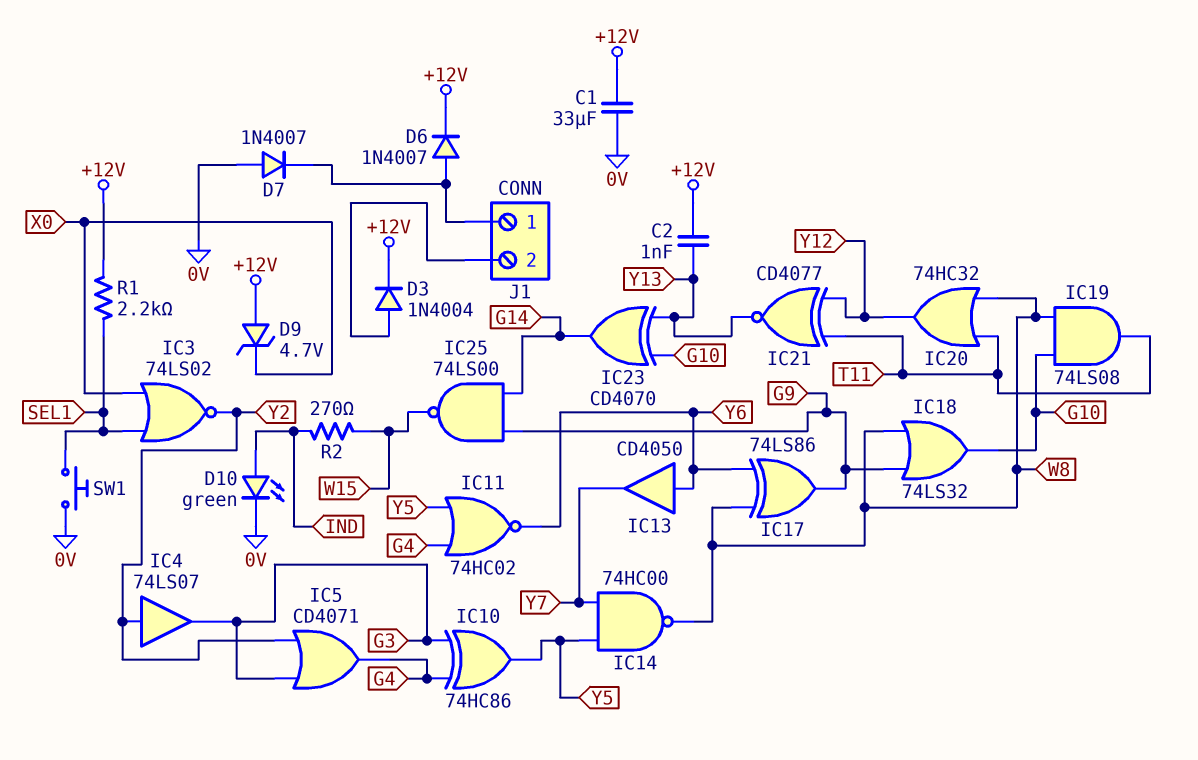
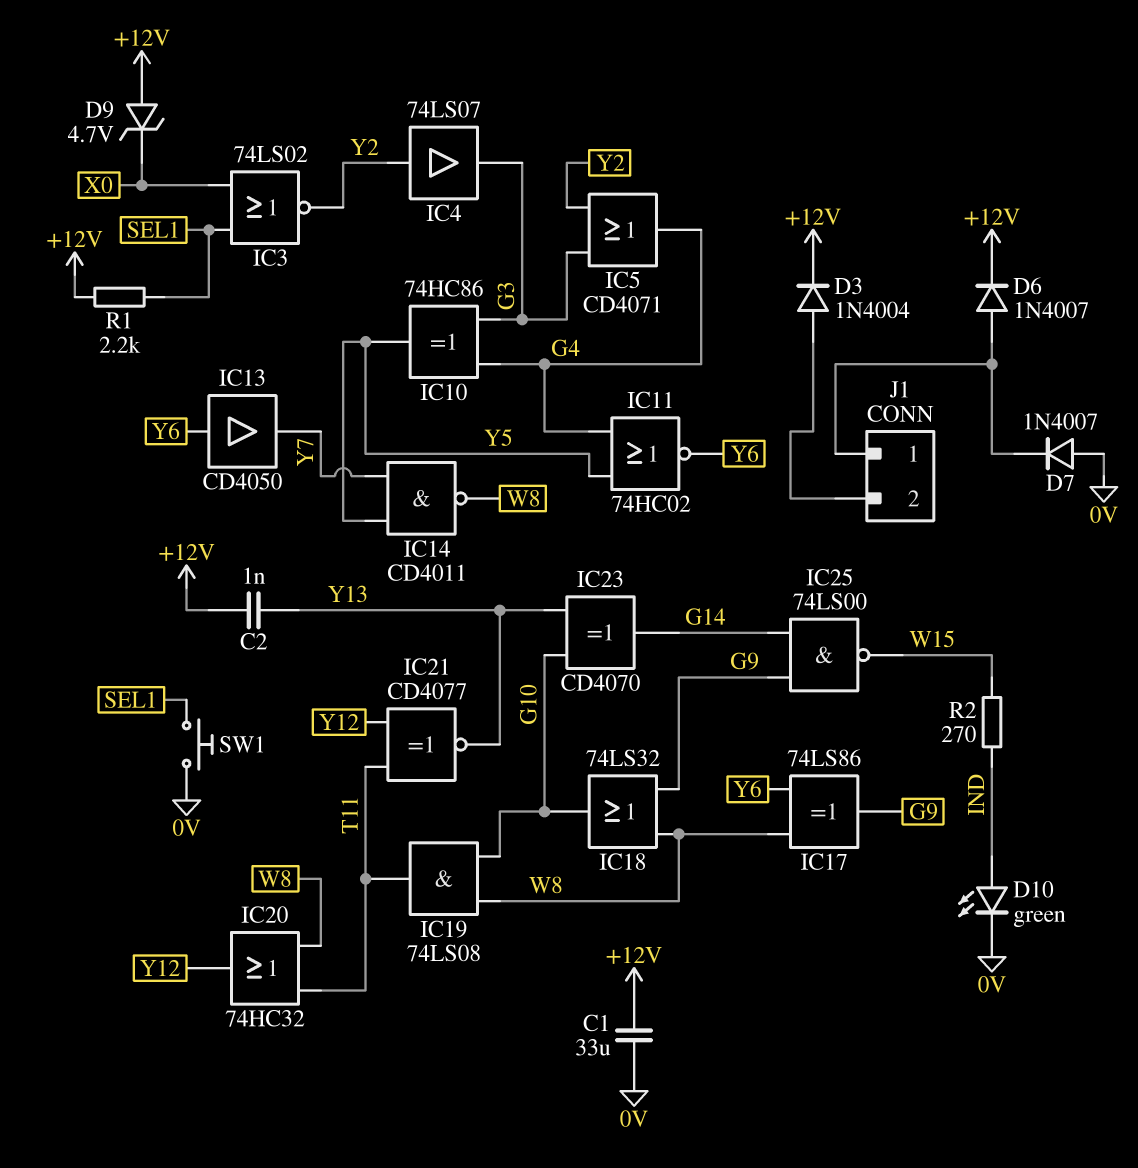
IC14: NAND 74HC00 (in Y5, in Y7, out W8) -> NAND CD4011 (in Y5, in Y7, out W8)

